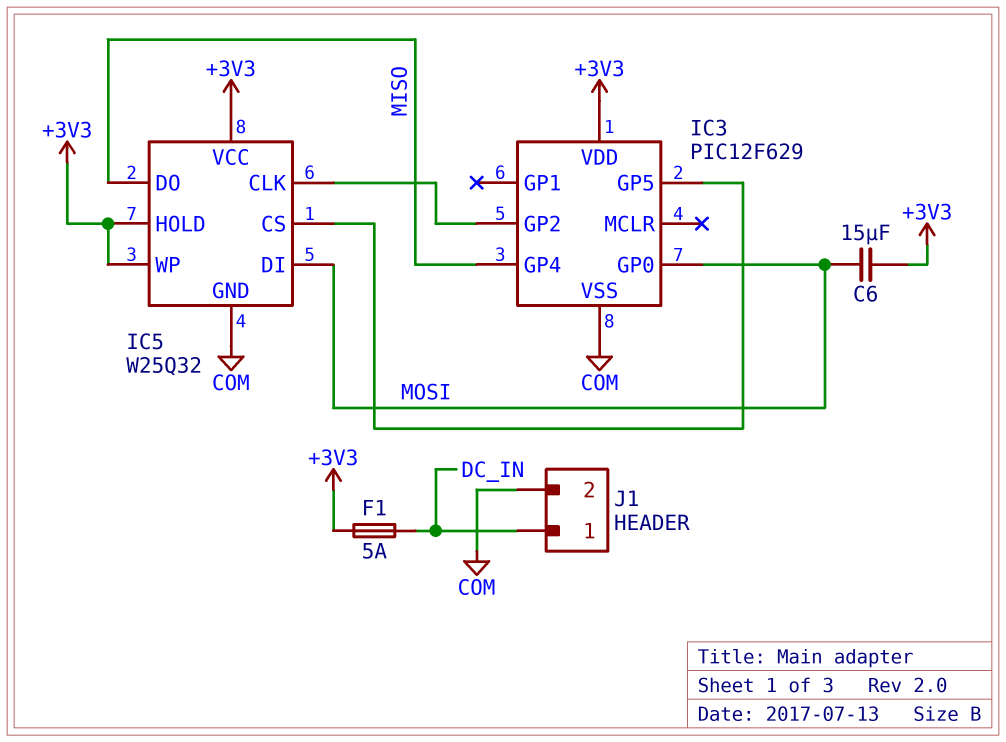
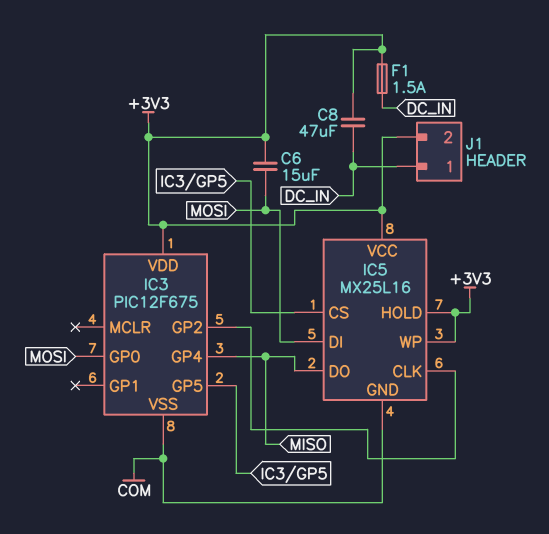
C8: none -> 47uF (+3V3, DC_IN)
F1: 5A (+3V3, DC_IN) -> 1.5A (+3V3, DC_IN)
IC3: PIC12F629 -> PIC12F675
IC5: W25Q32 -> MX25L16
J1 pin 2: COM -> +3V3

